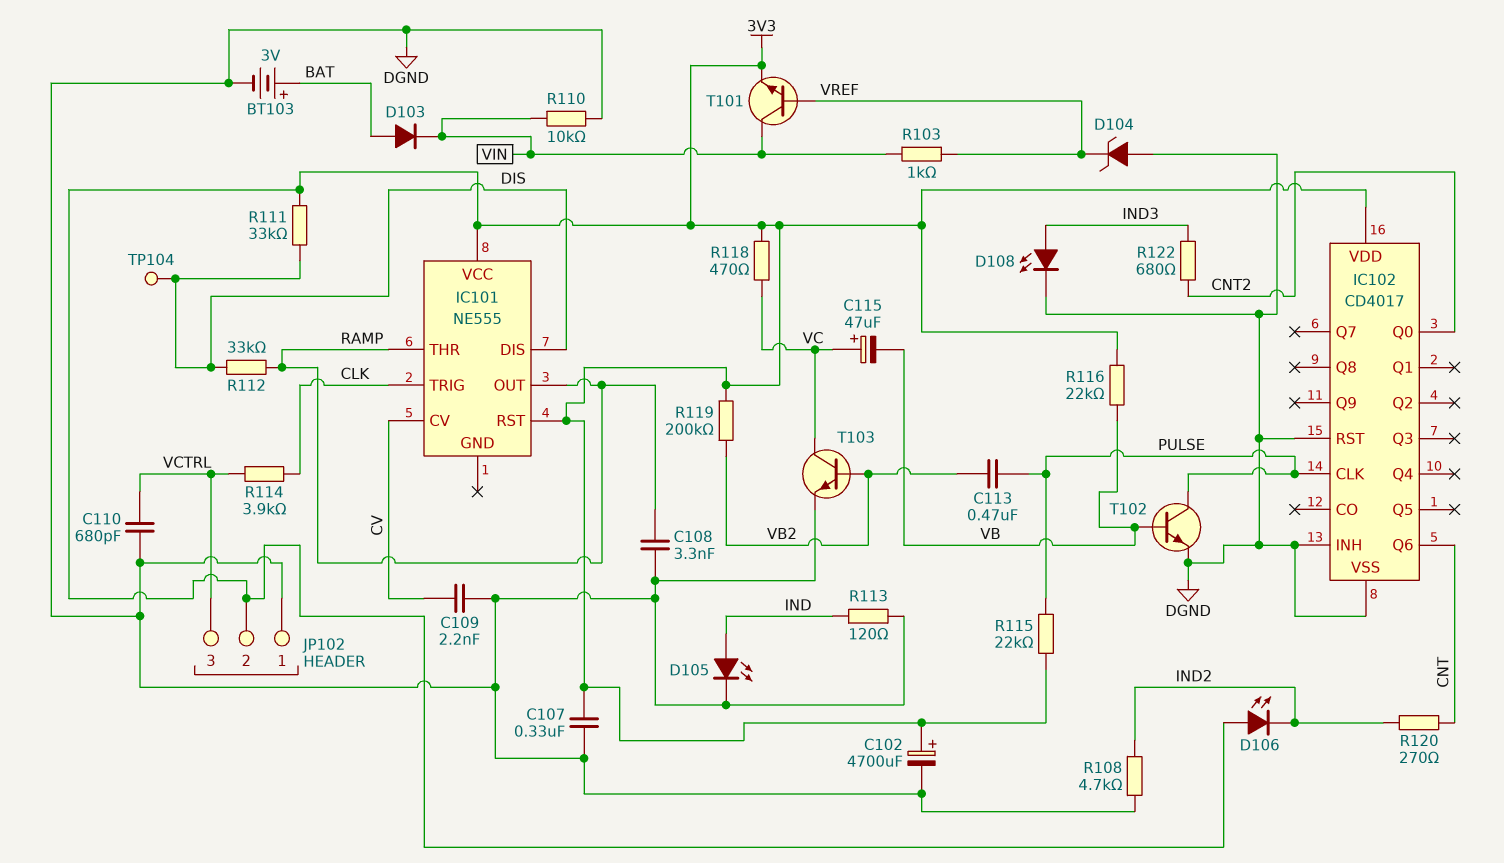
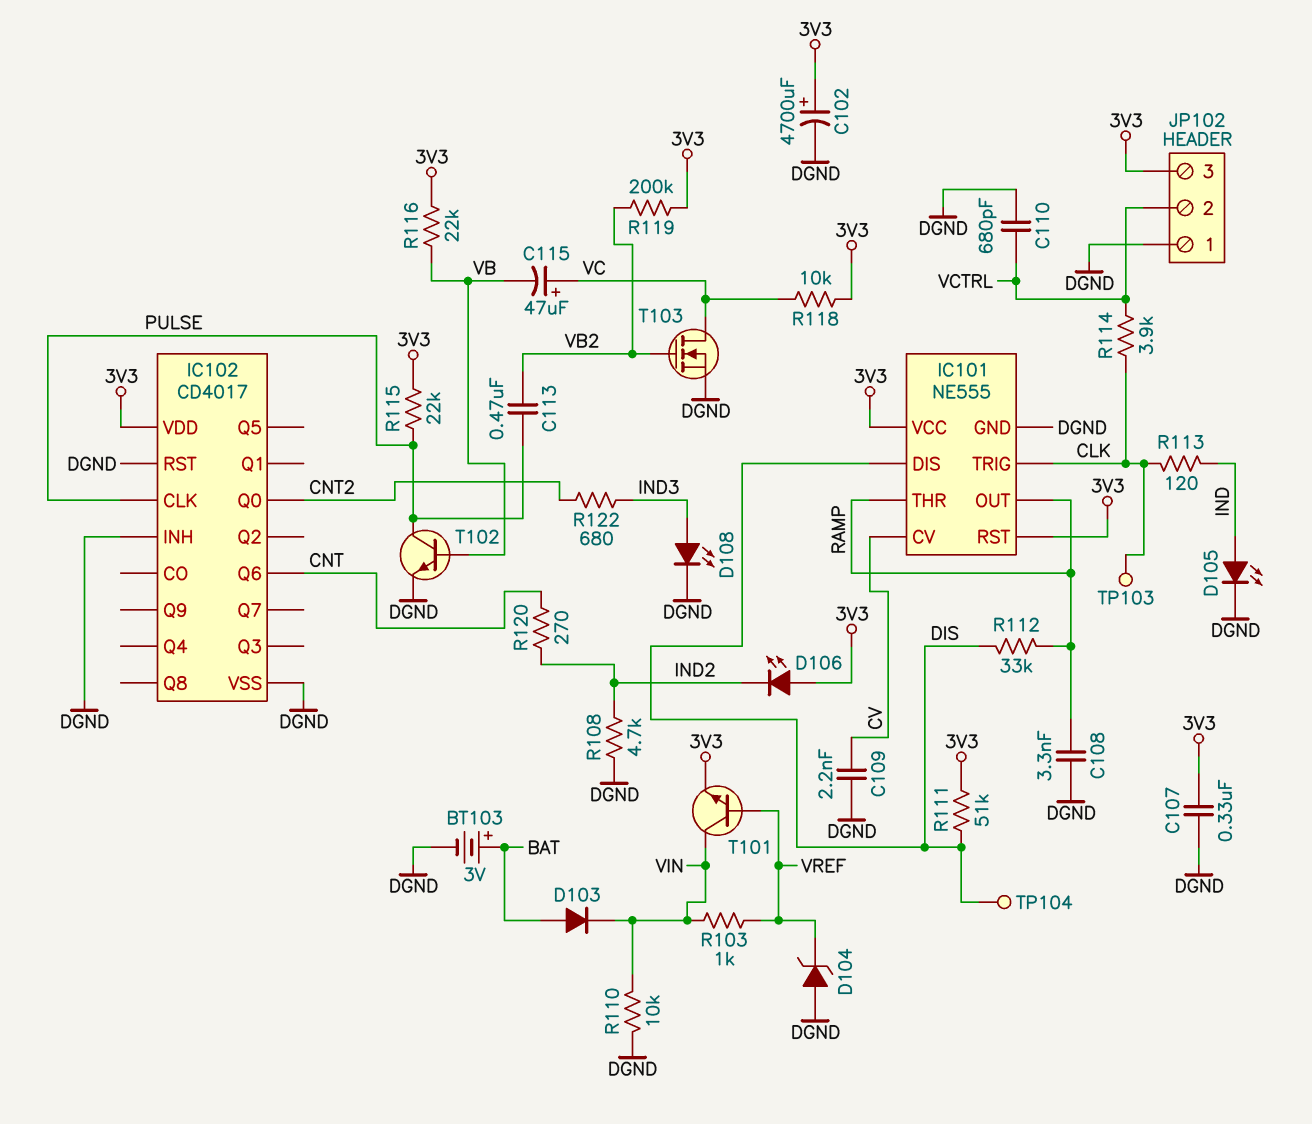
IC101 pin GND: none -> DGND
JP102 pin 2: 3V3 -> VCTRL
JP102 pin 3: VCTRL -> 3V3
R111: 33k (3V3, DIS) -> 51k (3V3, DIS)
R113: 120 (DGND, IND) -> 120 (CLK, IND)
R118: 470 (3V3, VC) -> 10k (3V3, VC)
T103: NPN (B VB2, C VC, E DGND) -> NMOS (G VB2, D VC, S DGND)
TP103: none -> test point (CLK)

